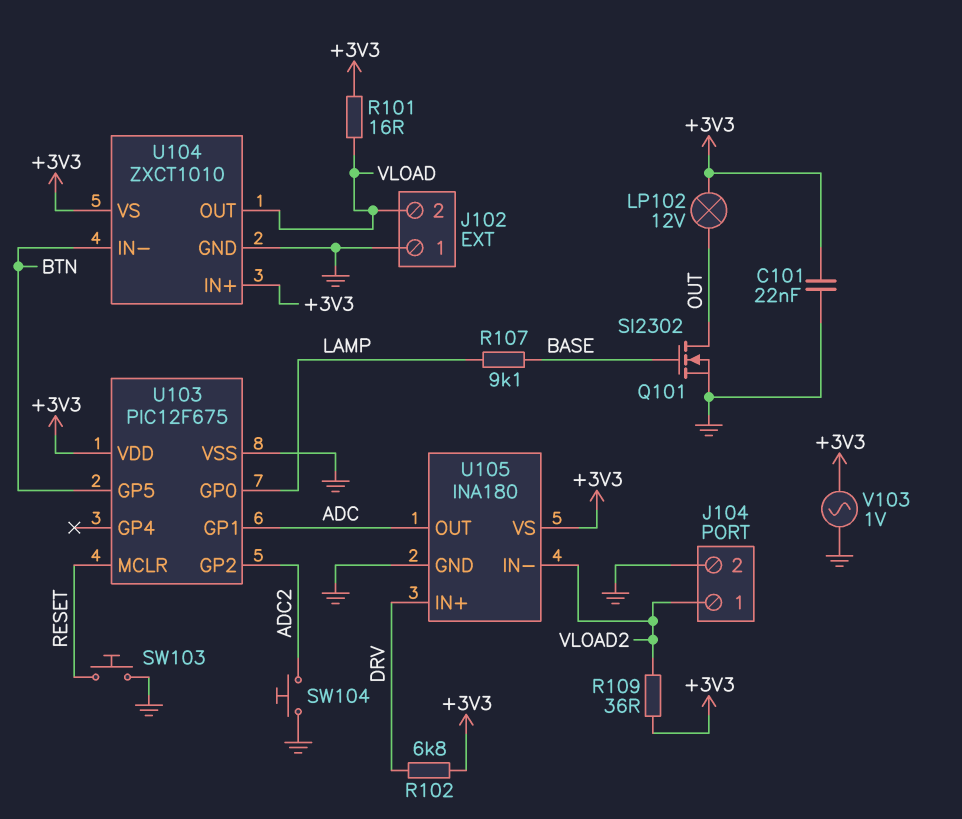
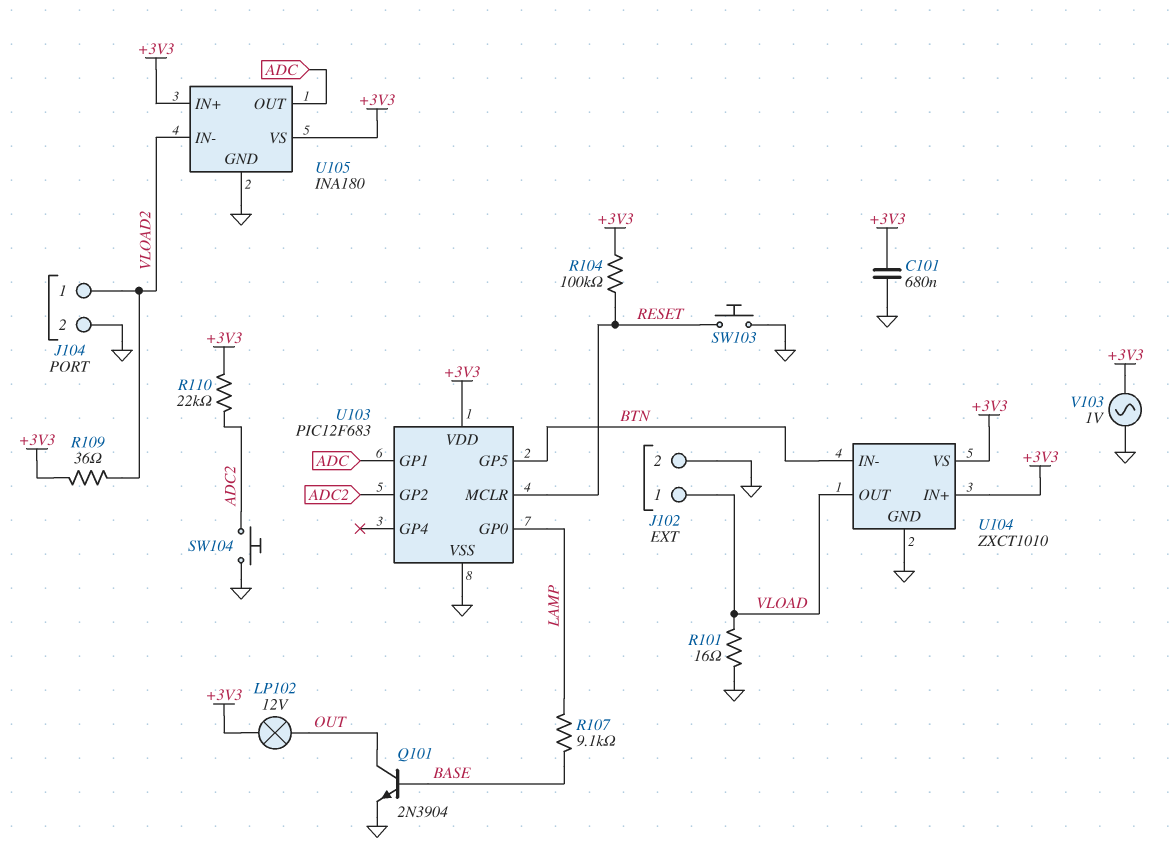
C101: 22nF (+3V3, GND) -> 680nF (+3V3, GND)
J102 pin 1: GND -> VLOAD
J102 pin 2: VLOAD -> GND
Q101: NMOS SI2302 (G BASE, D OUT, S GND) -> NPN 2N3904 (B BASE, C OUT, E GND)
R101: 16 (+3V3, VLOAD) -> 16 (GND, VLOAD)
R102: 6.8k (+3V3, DRV) -> none
R104: none -> 100k (+3V3, RESET)
R110: none -> 22k (+3V3, ADC2)
U103: PIC12F675 -> PIC12F683
U105 pin IN+: DRV -> +3V3

